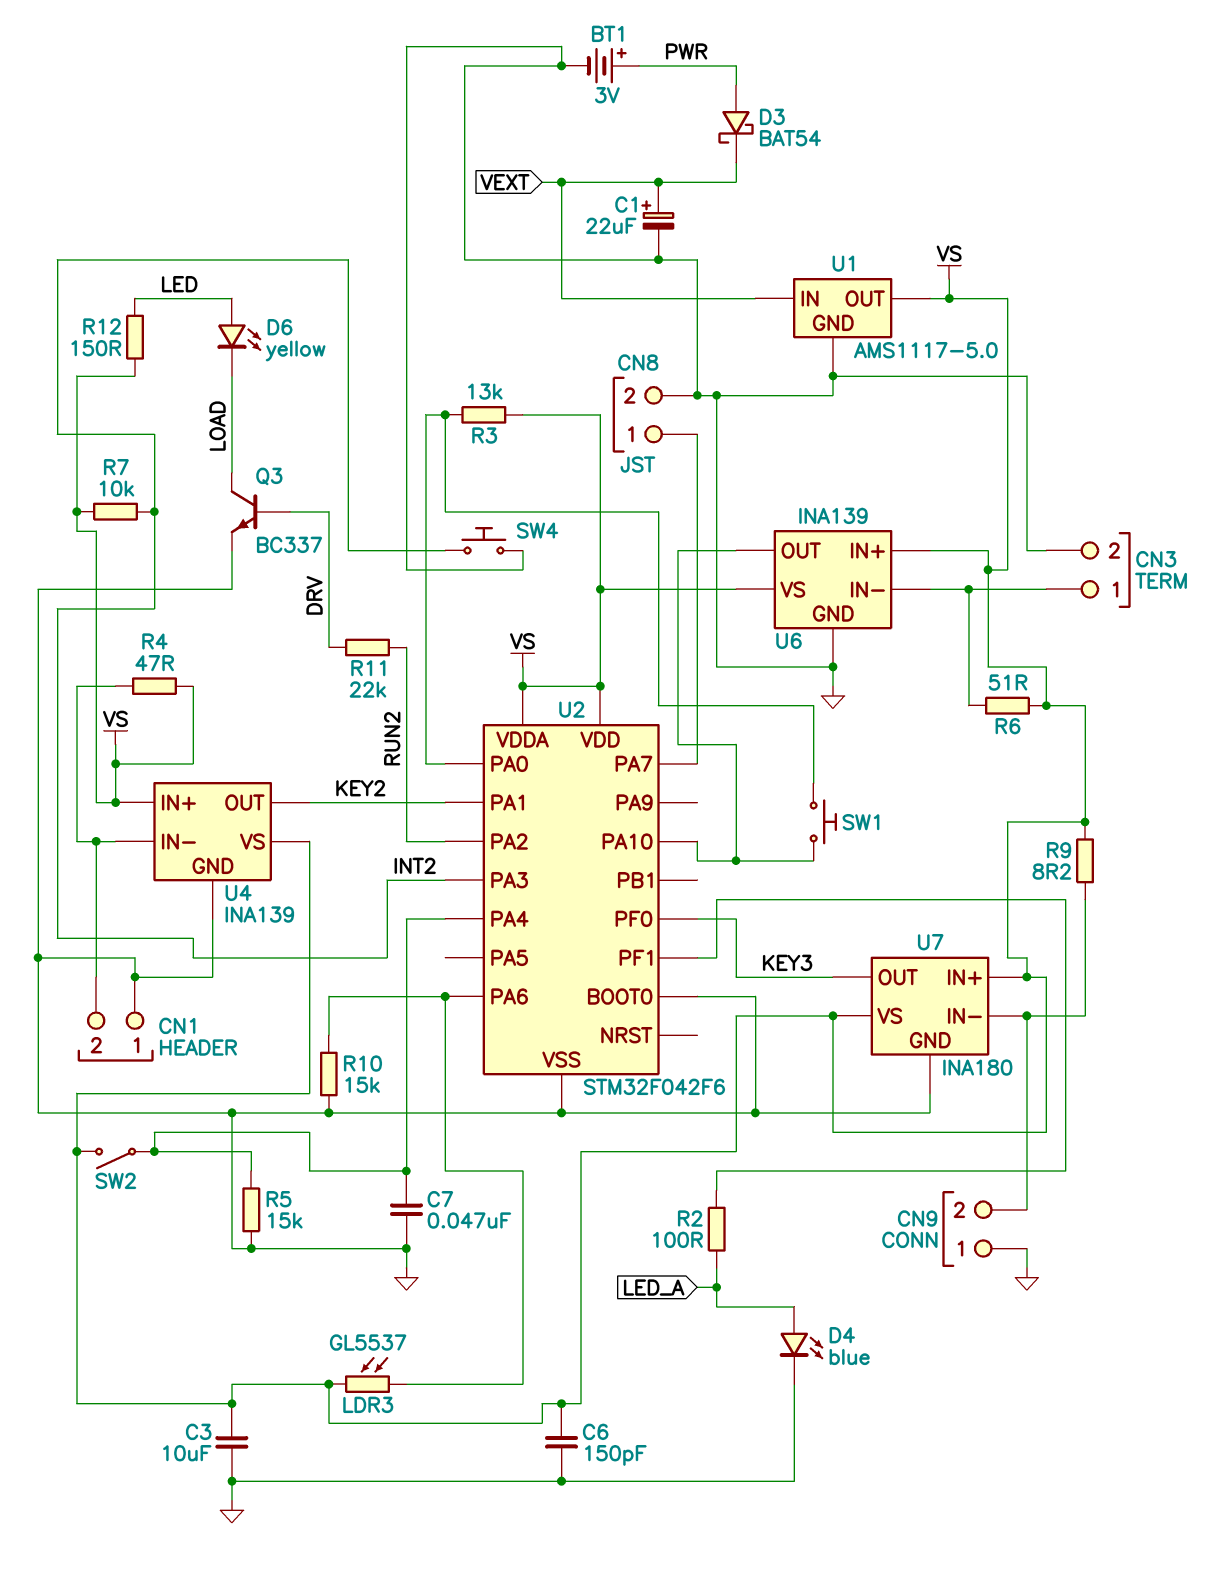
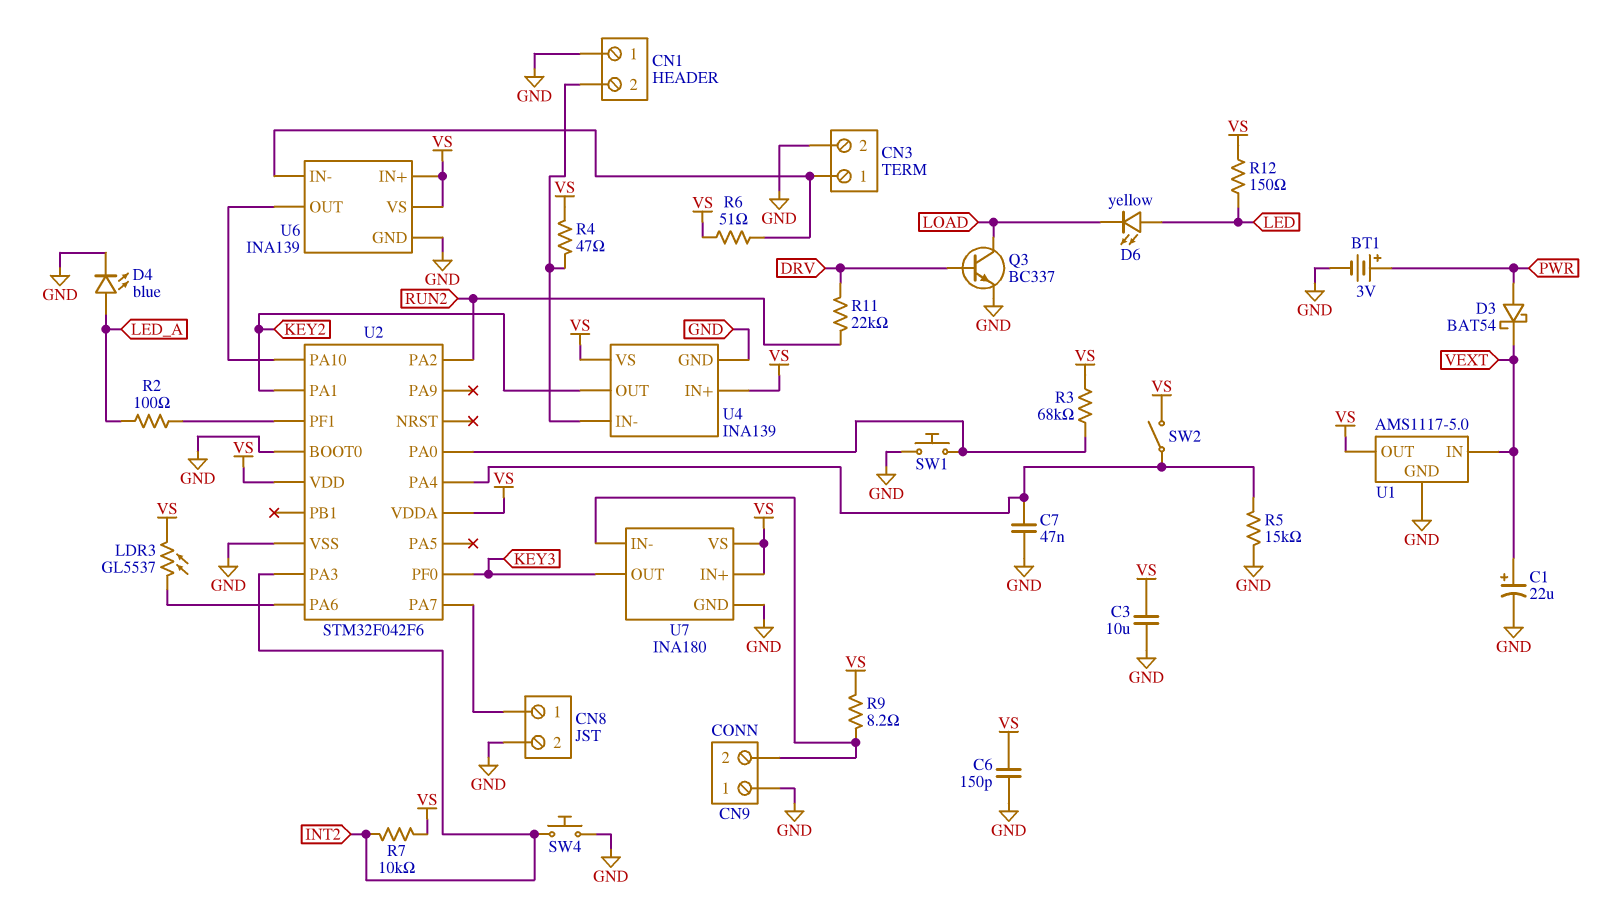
R3: 13k (U2/PA0, VS) -> 68k (U2/PA0, VS)
R10: 15k (GND, U2/PA6) -> none
SW1: button (U2/PA0, U2/PA10) -> button (GND, U2/PA0)

